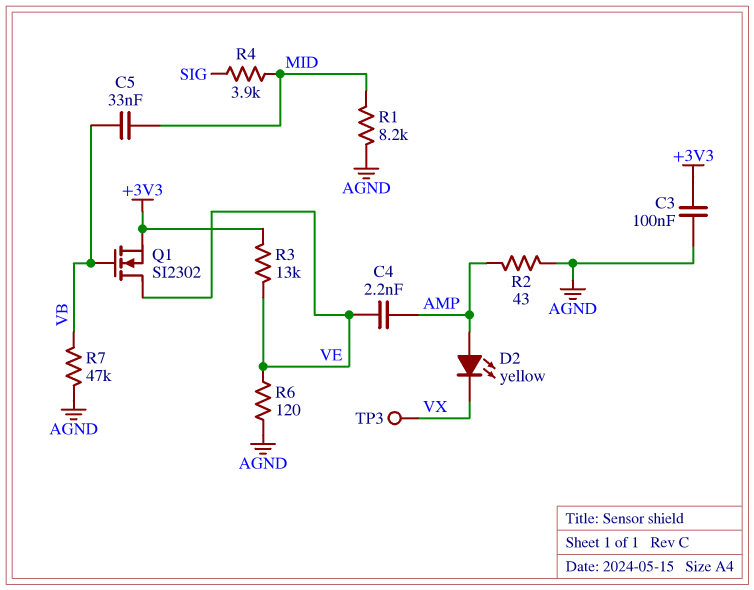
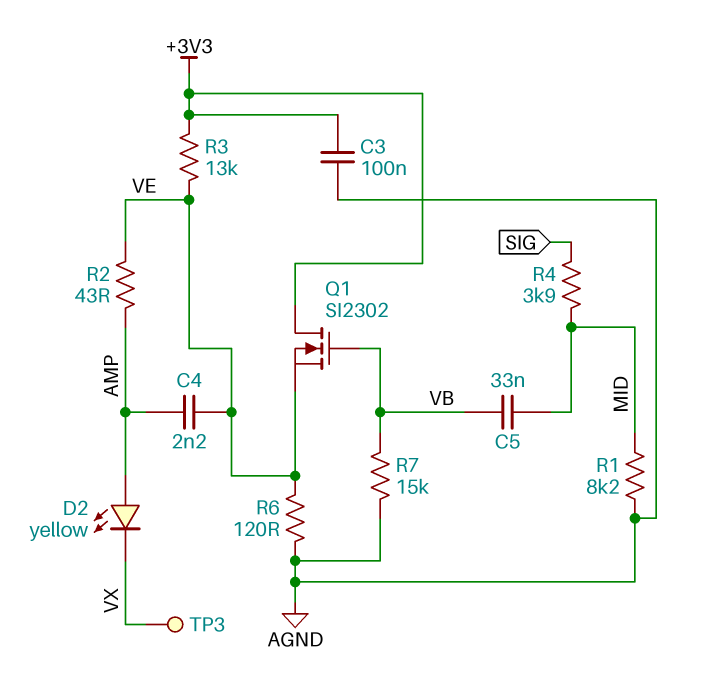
Q1: NMOS SI2302 (G VB, D VE, S +3V3) -> NMOS SI2302 (G VB, D +3V3, S VE)
R2: 43 (AGND, AMP) -> 43 (AMP, VE)
R7: 47k (AGND, VB) -> 15k (AGND, VB)

